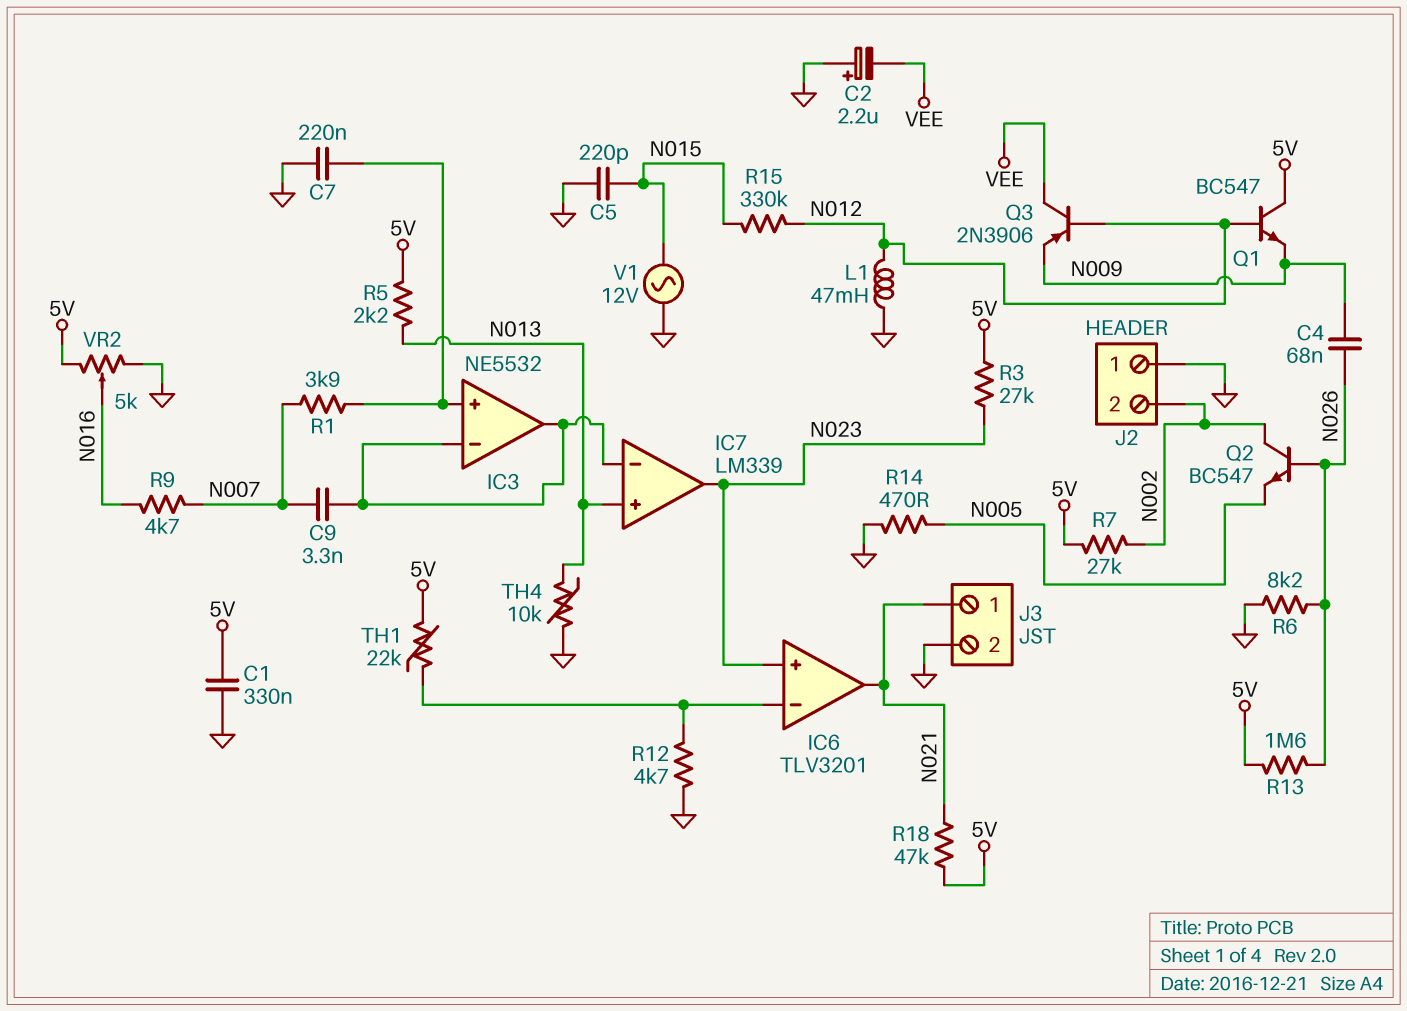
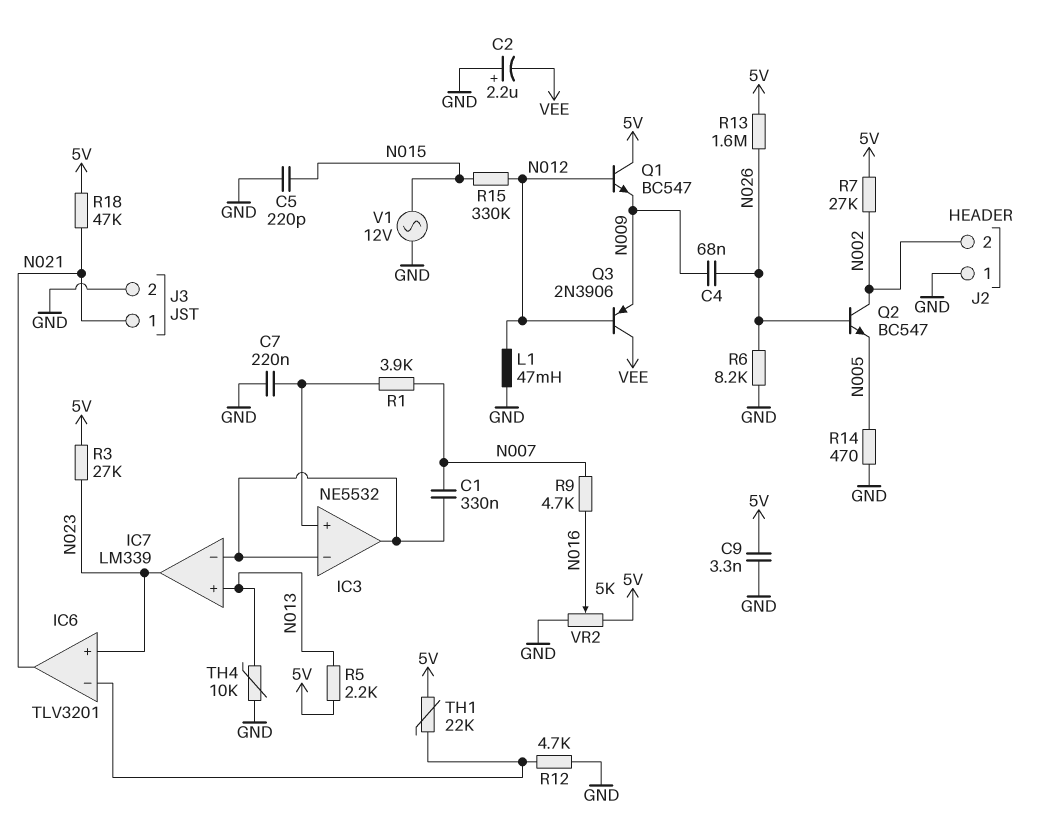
C1: 330nF (5V, GND) -> 330nF (IC3/in-, N007)
C9: 3.3nF (IC3/in-, N007) -> 3.3nF (5V, GND)

